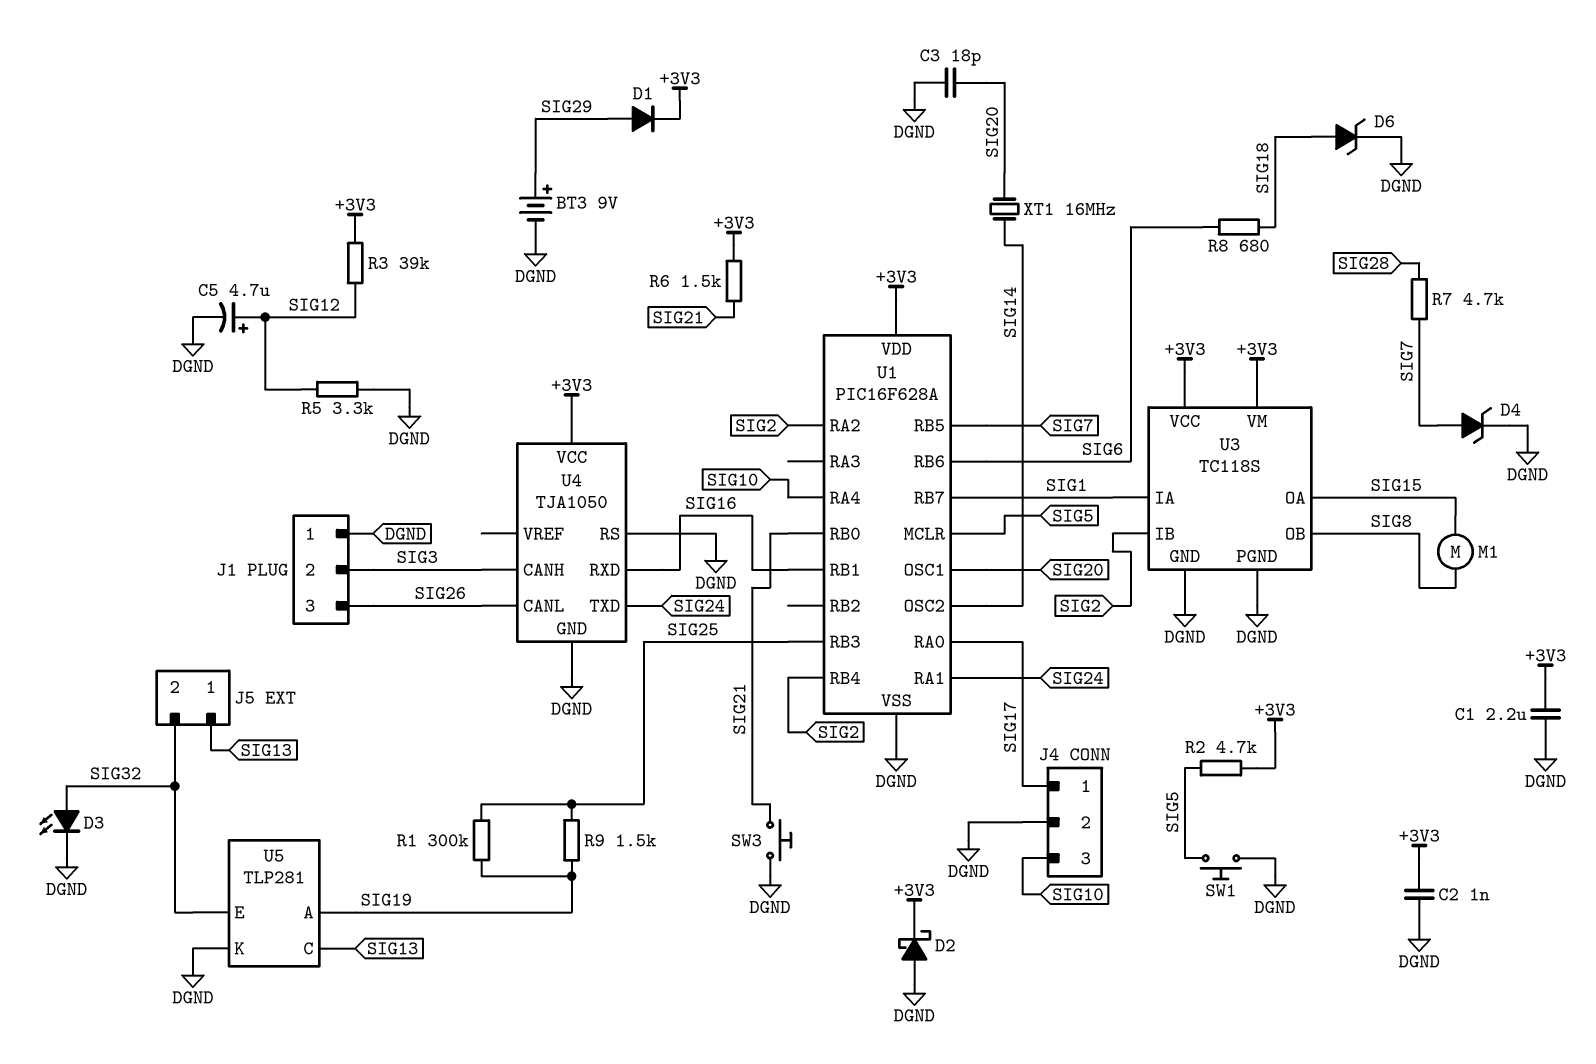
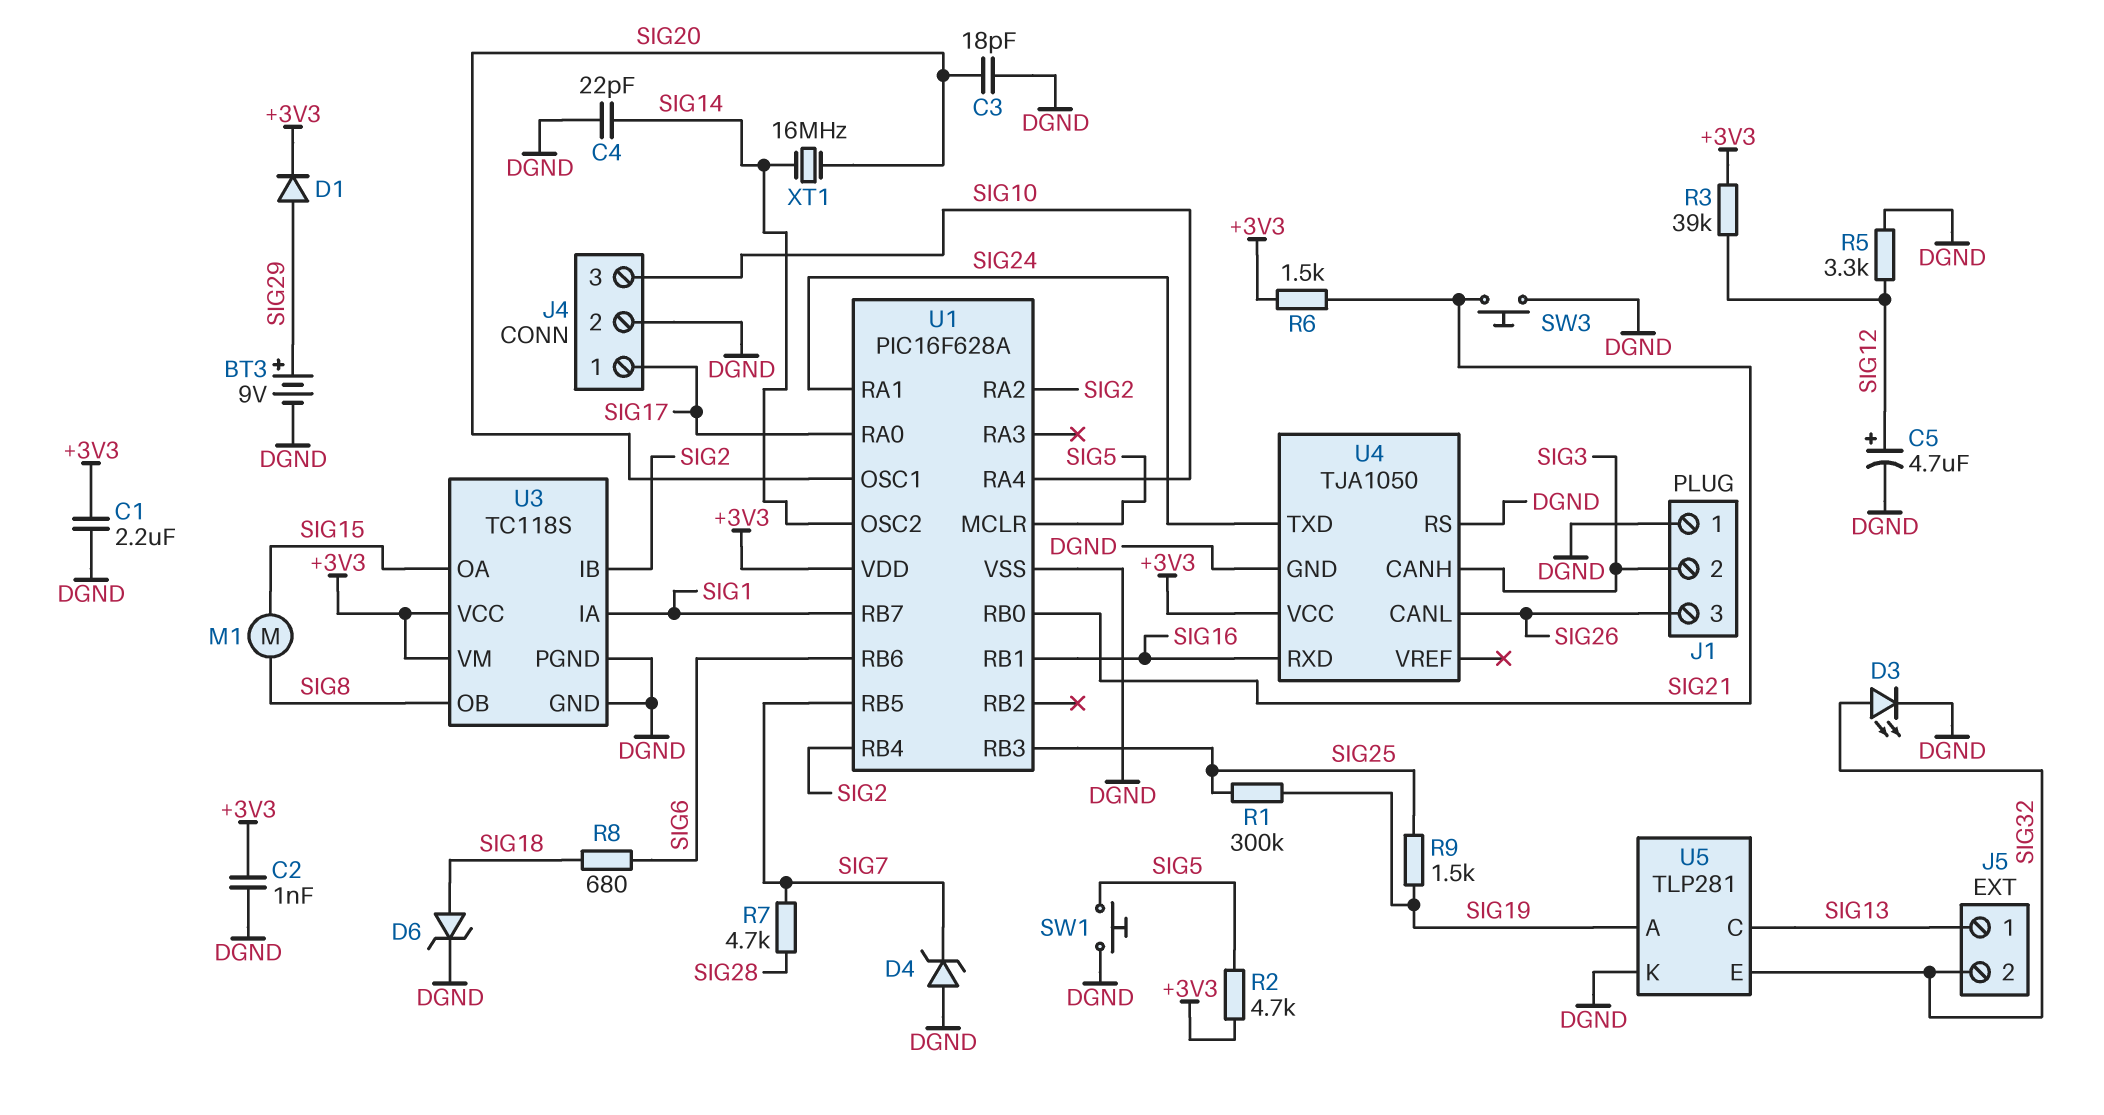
C4: none -> 22pF (DGND, SIG14)
D2: schottky (A DGND, K +3V3) -> none
D4: zener (A SIG7, K DGND) -> zener (A DGND, K SIG7)

